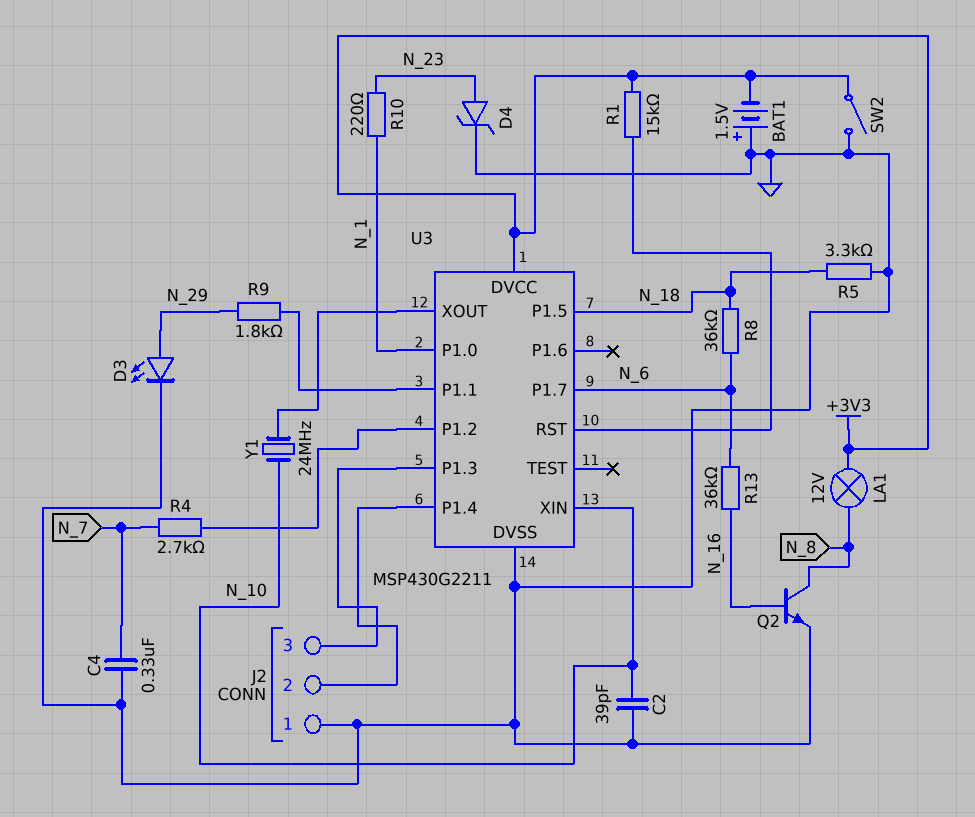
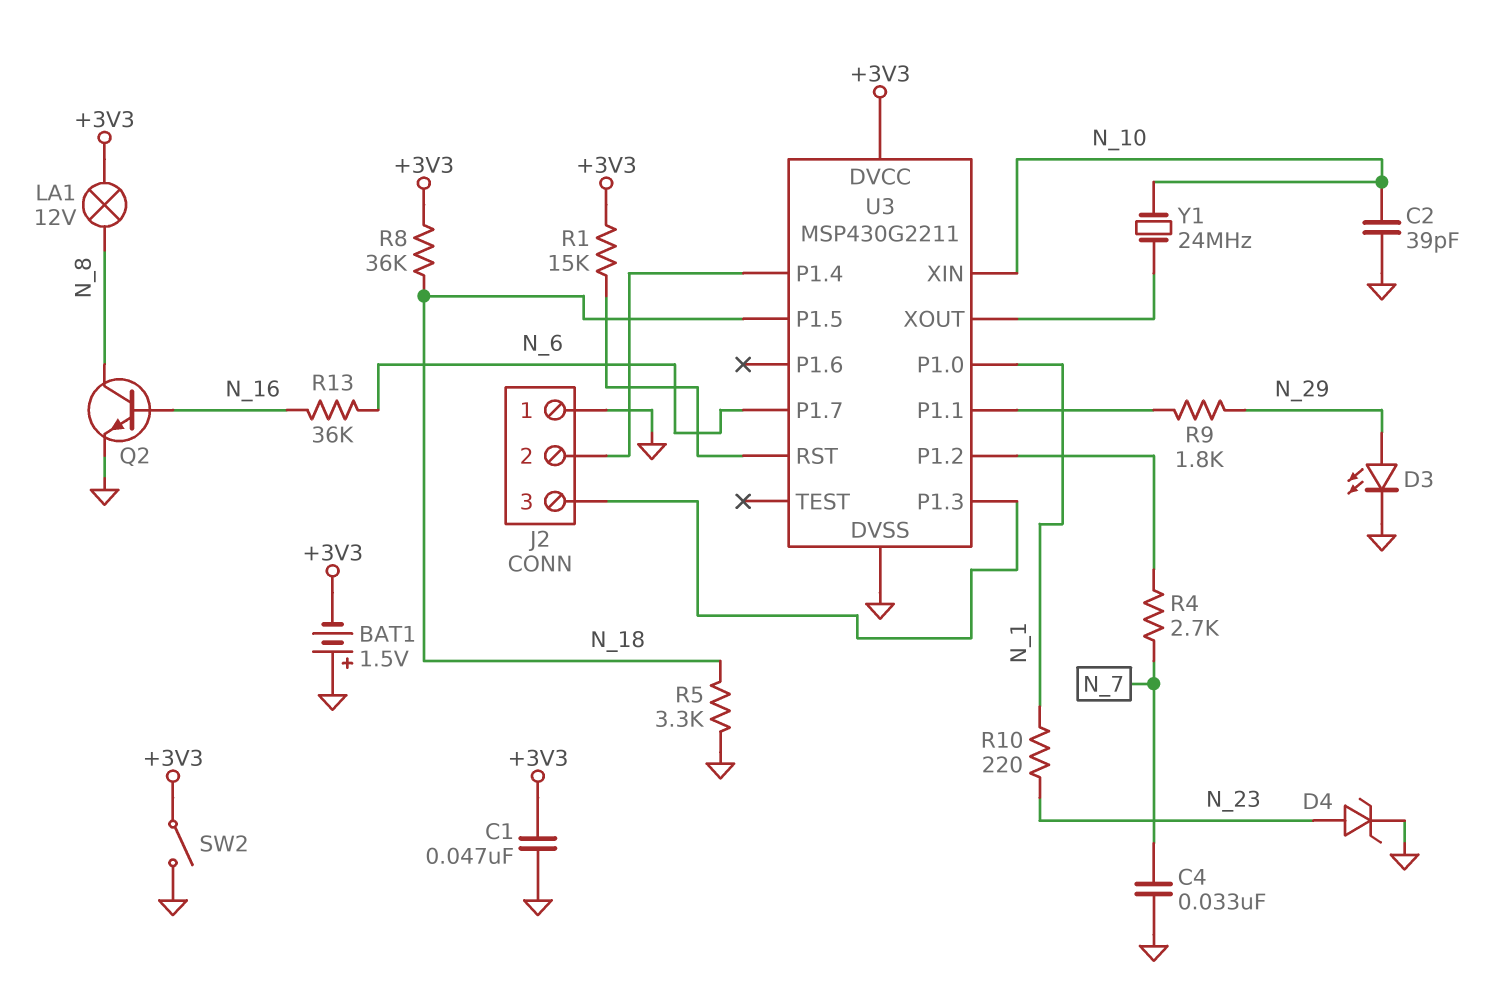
C1: none -> 47nF (+3V3, GND)
C4: 330nF (GND, N_7) -> 33nF (GND, N_7)
R8: 36k (N_6, N_18) -> 36k (+3V3, N_18)

